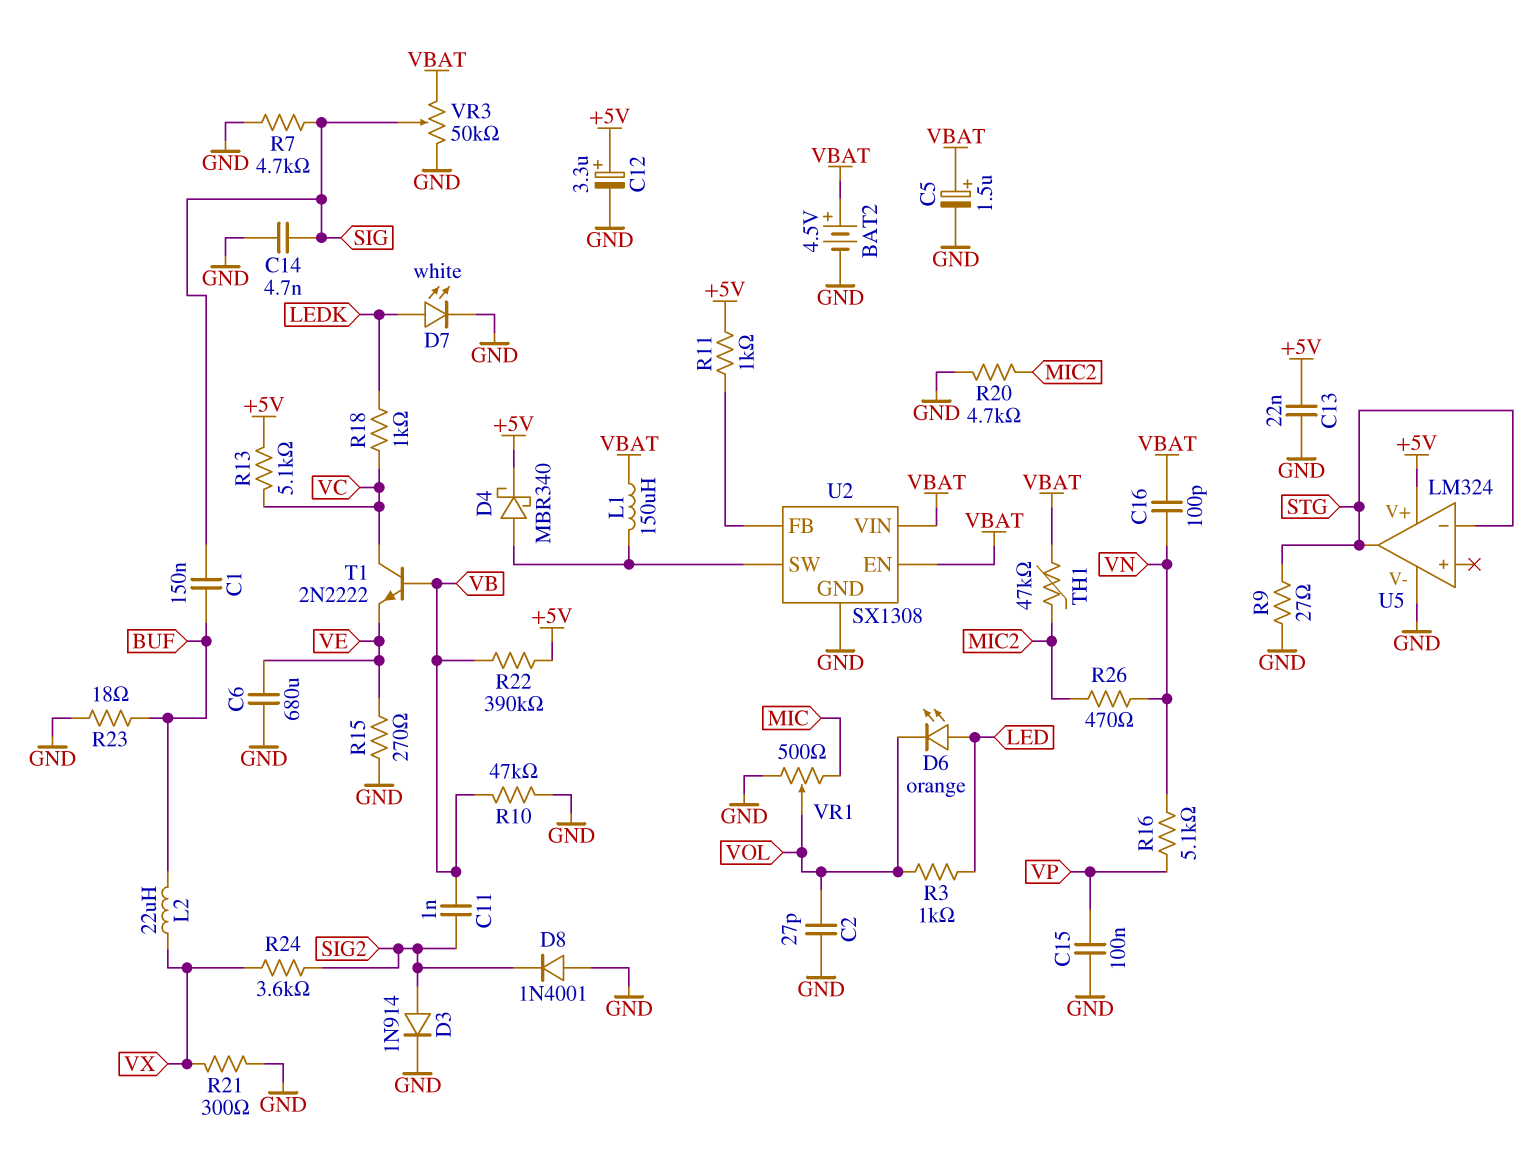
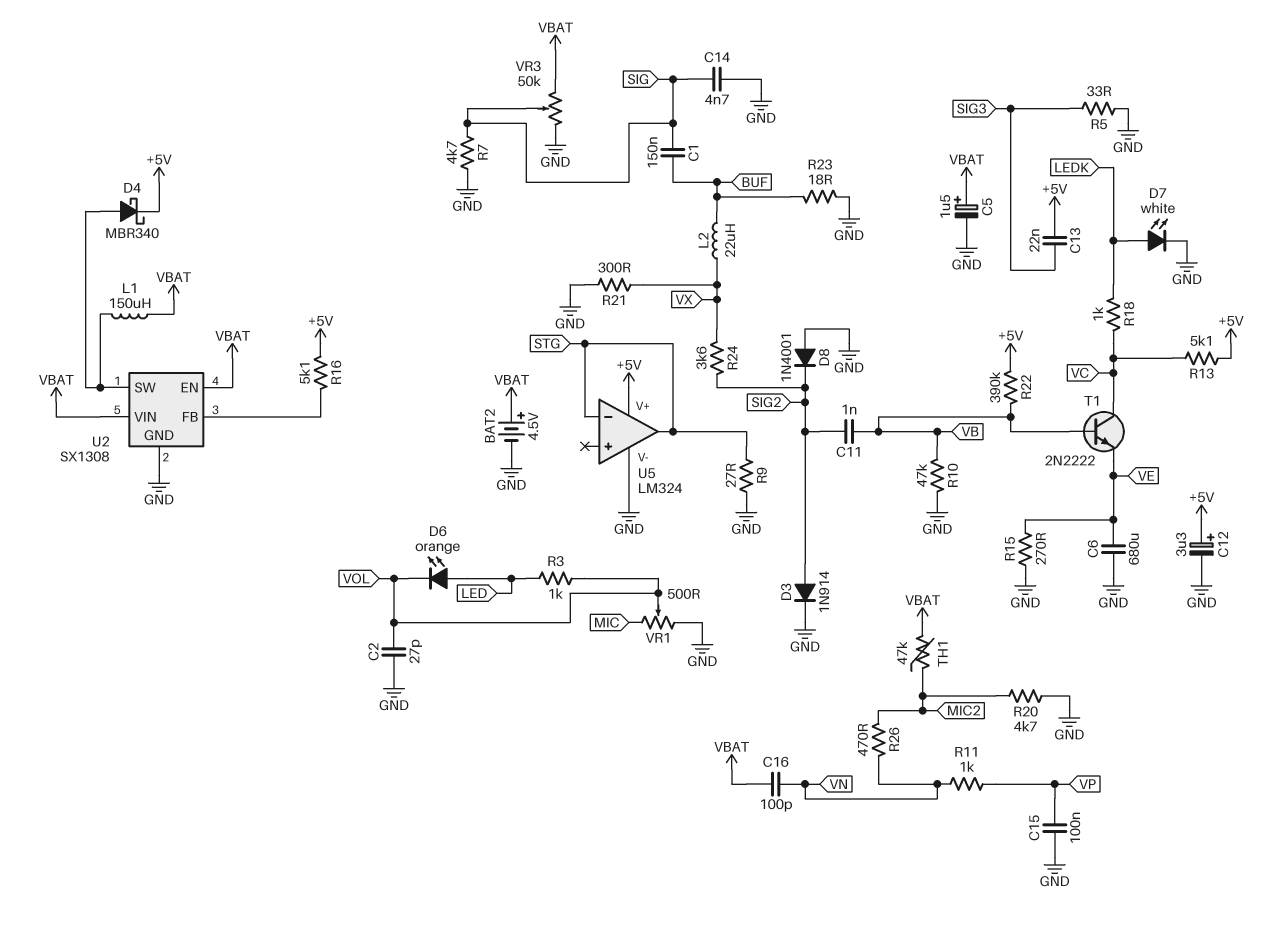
C13: 22nF (+5V, GND) -> 22nF (+5V, SIG3)
R5: none -> 33 (GND, SIG3)
R11: 1k (+5V, U2/FB) -> 1k (VN, VP)
R16: 5.1k (VN, VP) -> 5.1k (+5V, U2/FB)

